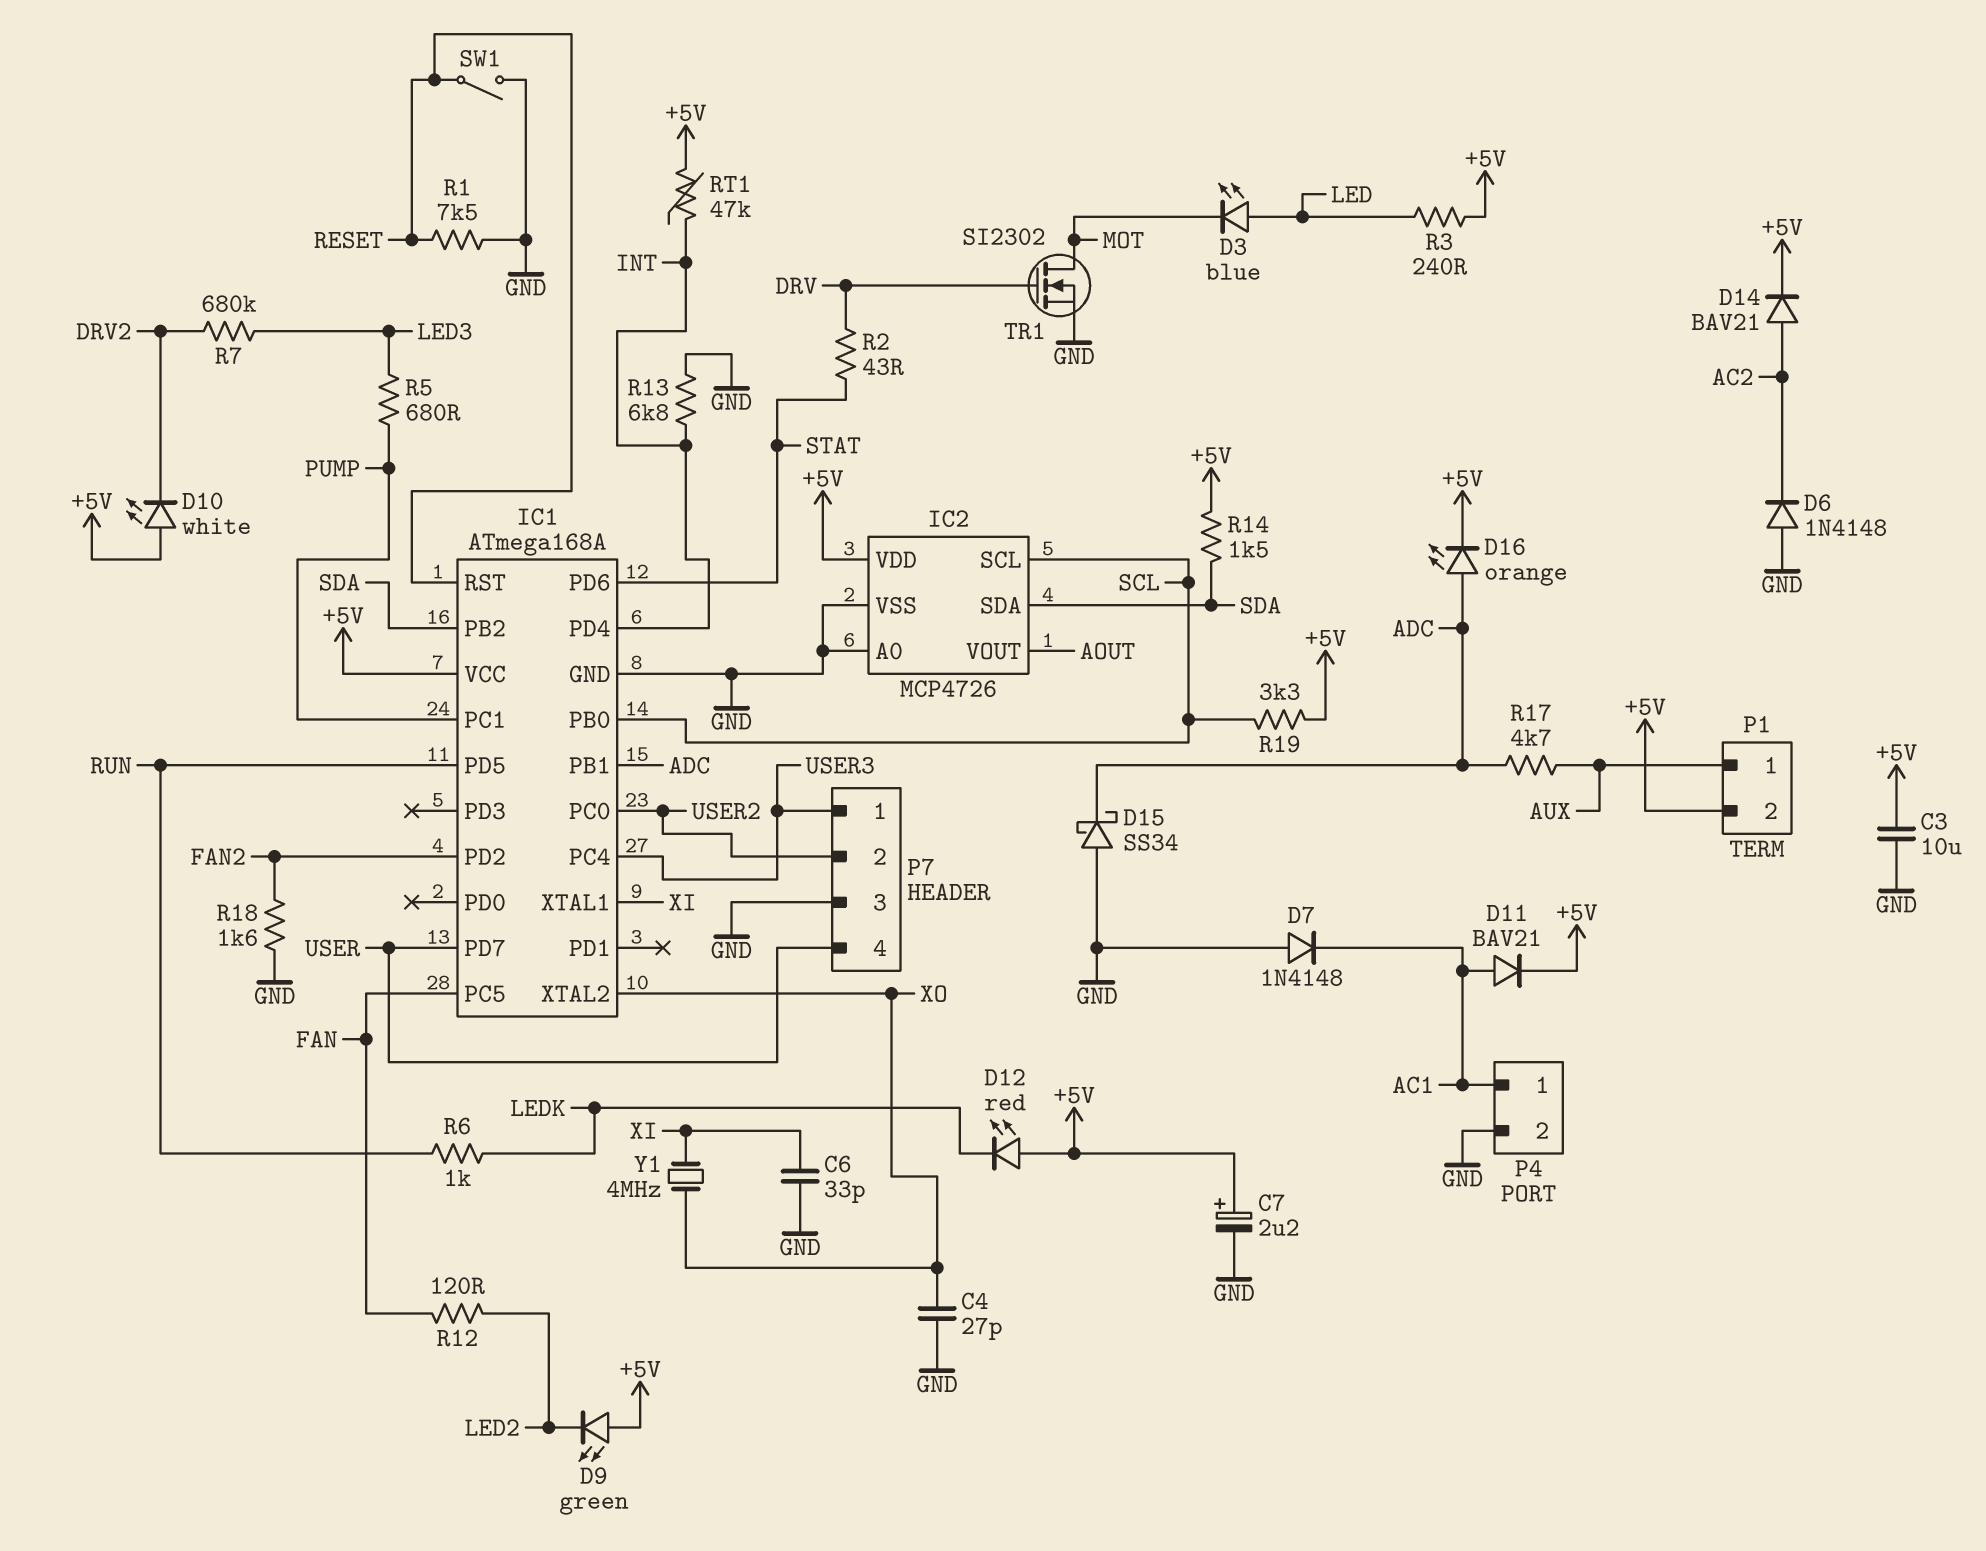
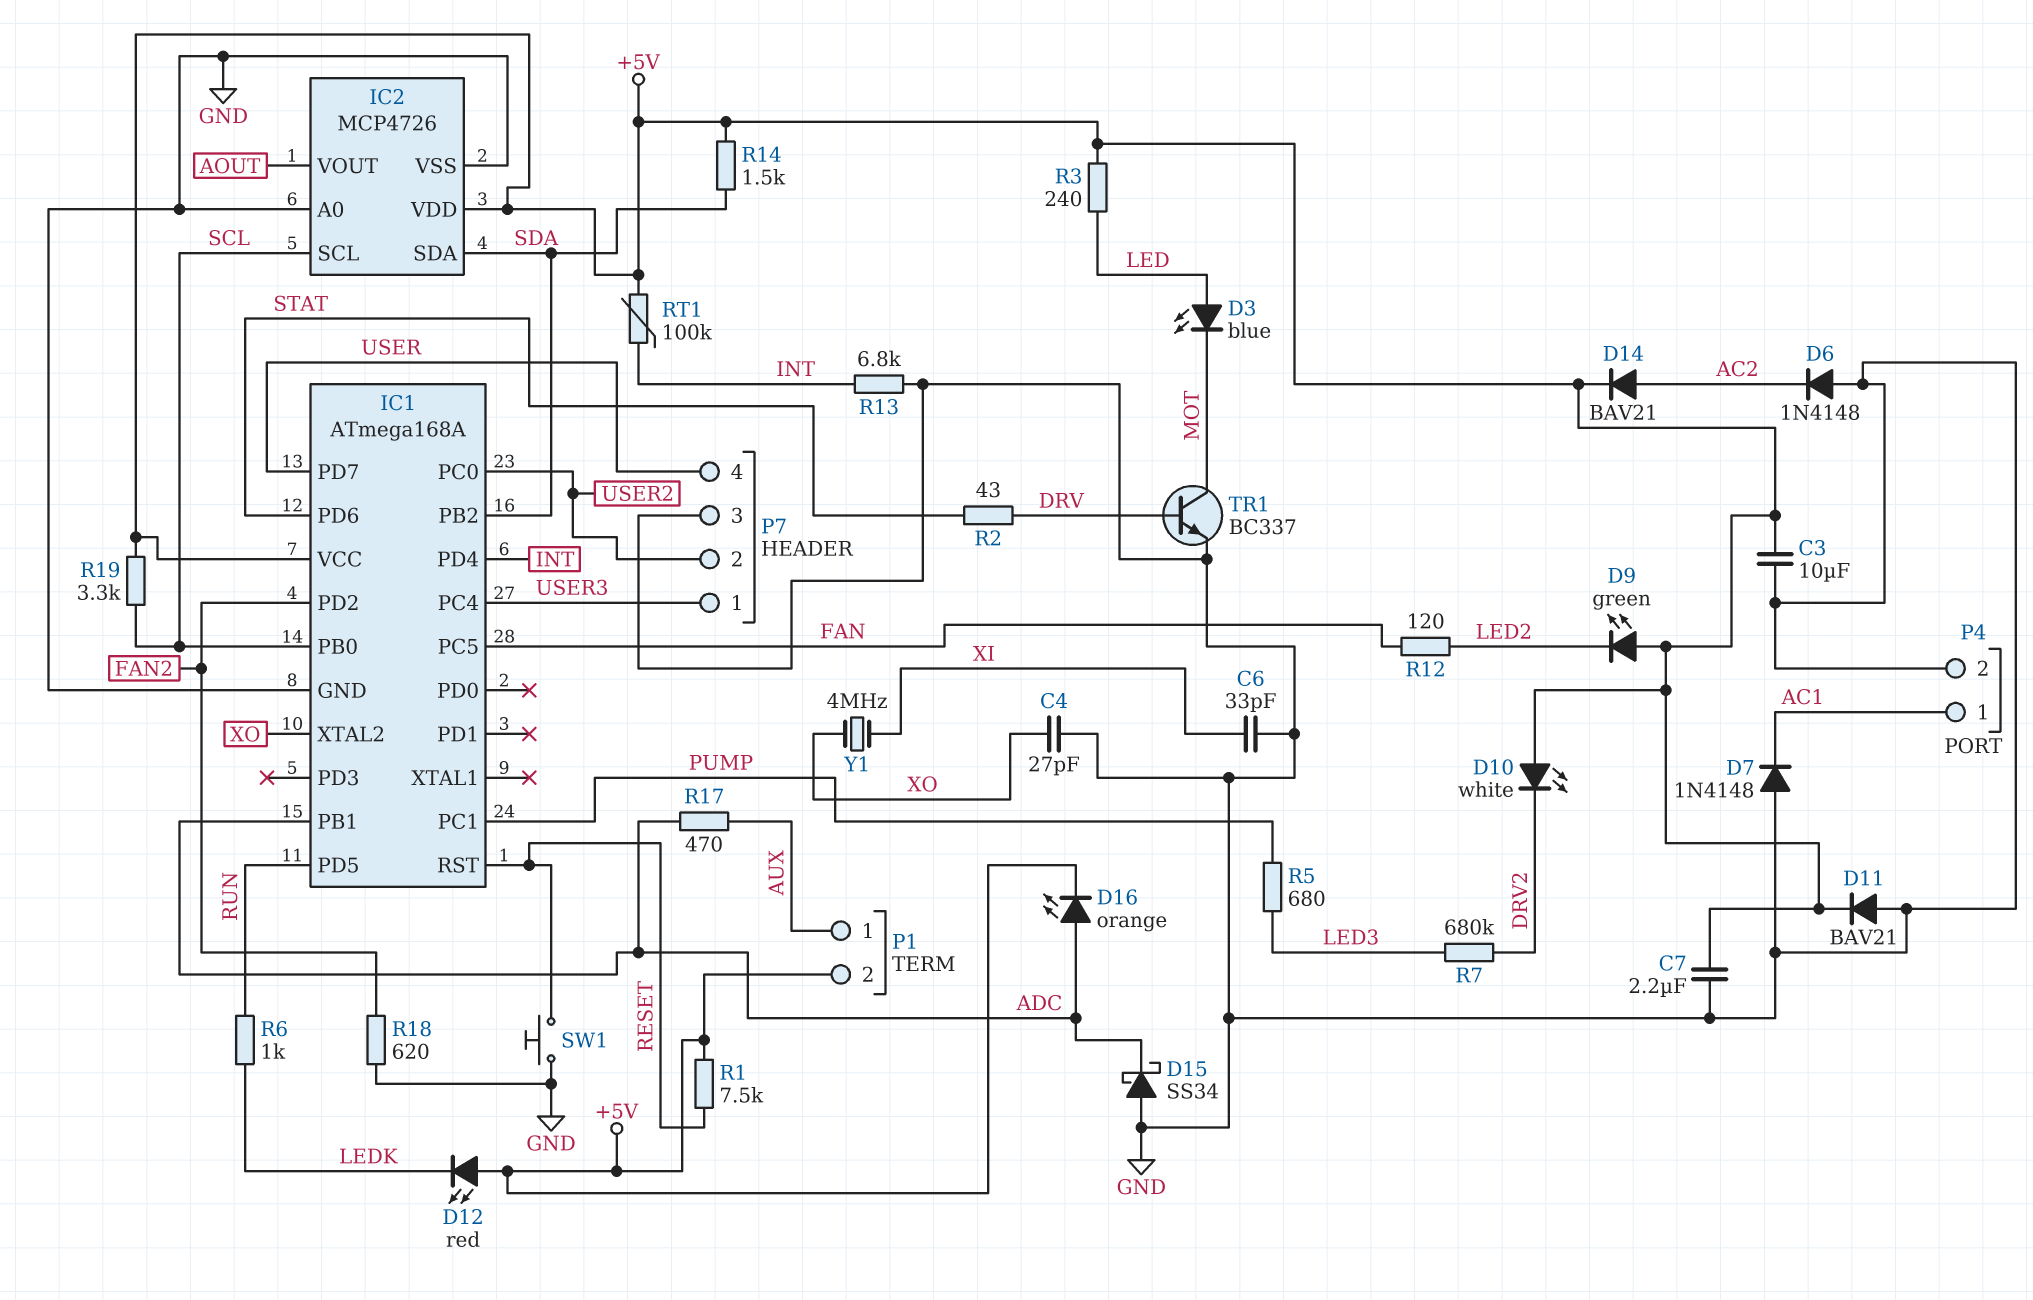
C7: 2.2uF (plus +5V, minus GND) -> 2.2uF (+5V, GND)
D11: diode BAV21 (A AC1, K +5V) -> diode BAV21 (A GND, K +5V)
IC1 pin XTAL1: XI -> none
R1: 7.5k (GND, RESET) -> 7.5k (+5V, RESET)
R17: 4.7k (ADC, AUX) -> 470 (ADC, AUX)
R18: 1.6k (FAN2, GND) -> 620 (FAN2, GND)
RT1: 47k (+5V, INT) -> 100k (+5V, INT)
SW1: switch (GND, RESET) -> button (GND, RESET)
TR1: NMOS SI2302 (G DRV, D MOT, S GND) -> NPN BC337 (B DRV, C MOT, E GND)

